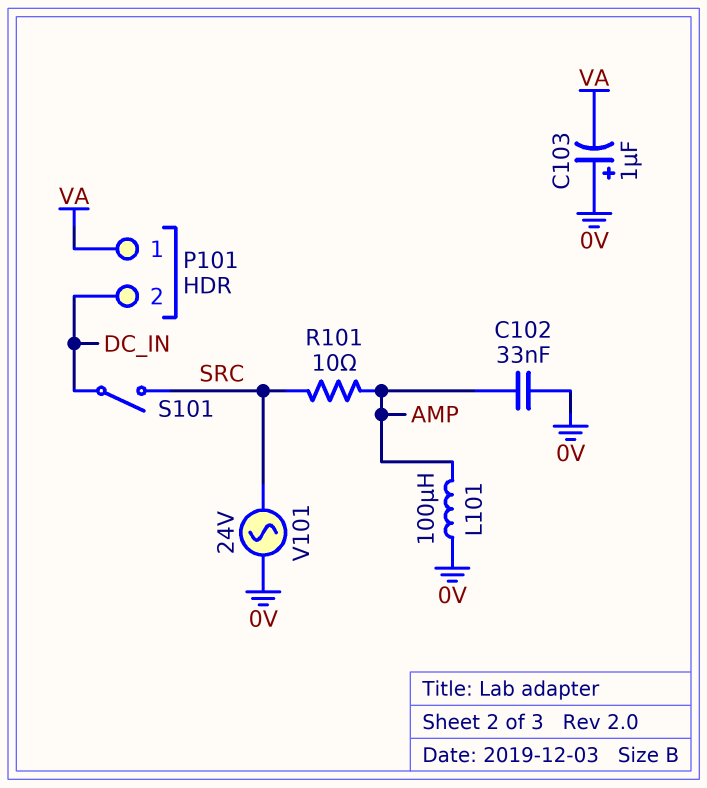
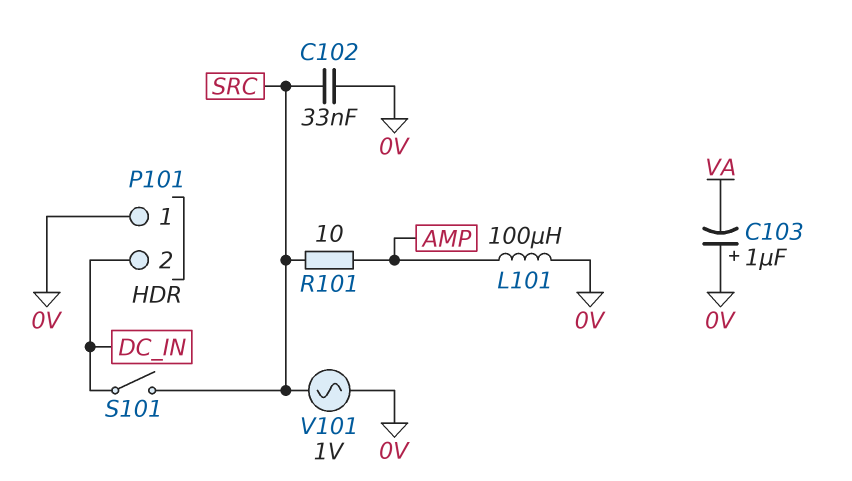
C102: 33nF (0V, AMP) -> 33nF (0V, SRC)
P101 pin 1: VA -> 0V
V101: AC 24V (0V, SRC) -> AC 1V (0V, SRC)

